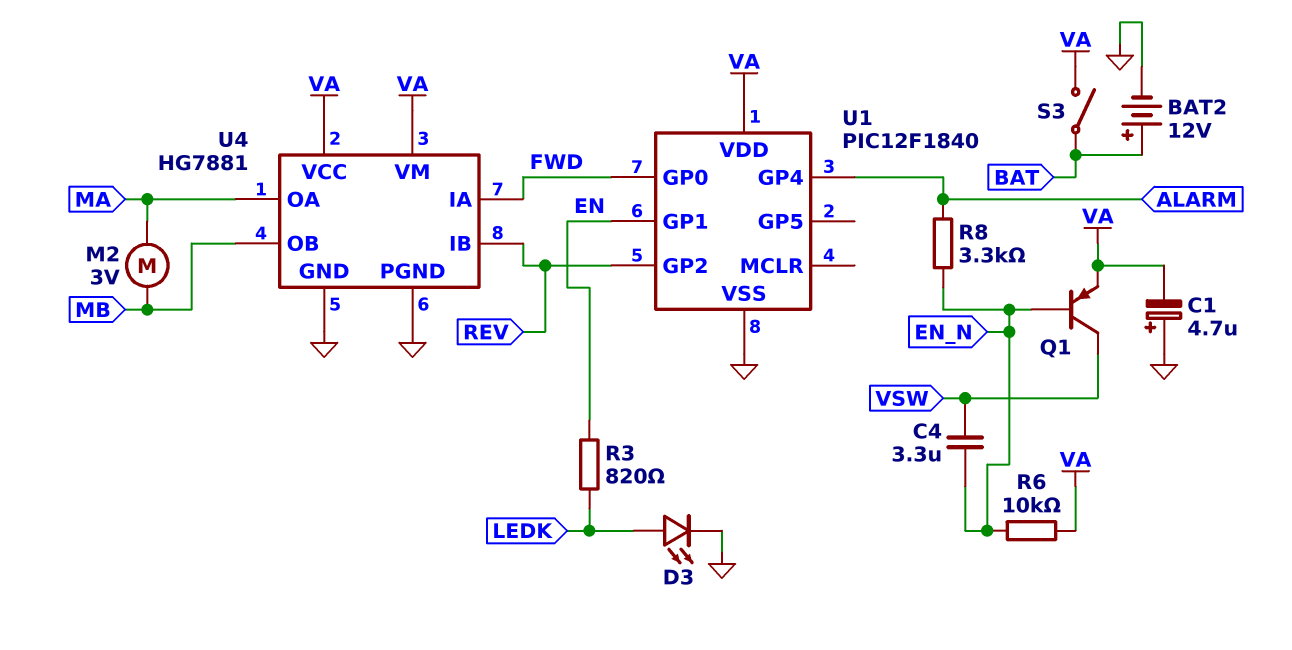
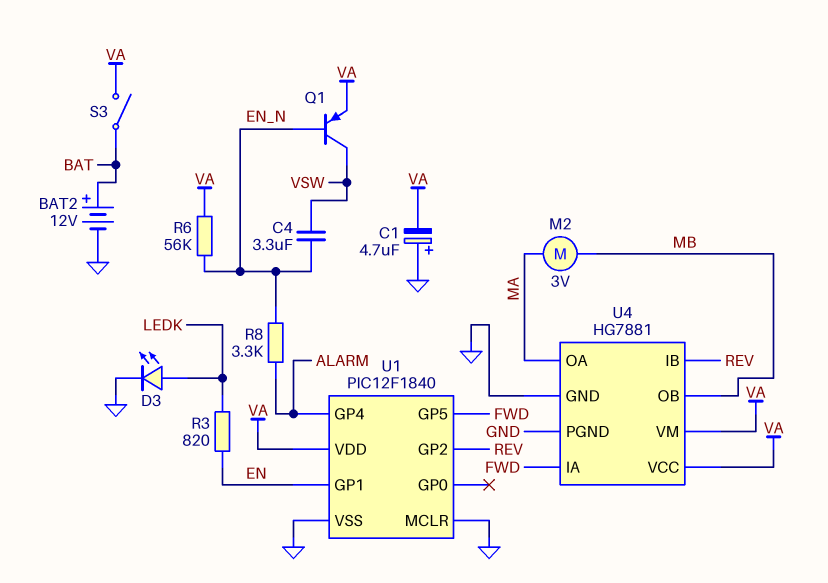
R6: 10k (EN_N, VA) -> 56k (EN_N, VA)
U1 pin GP0: FWD -> none
U1 pin GP5: none -> FWD
U1 pin MCLR: none -> GND

